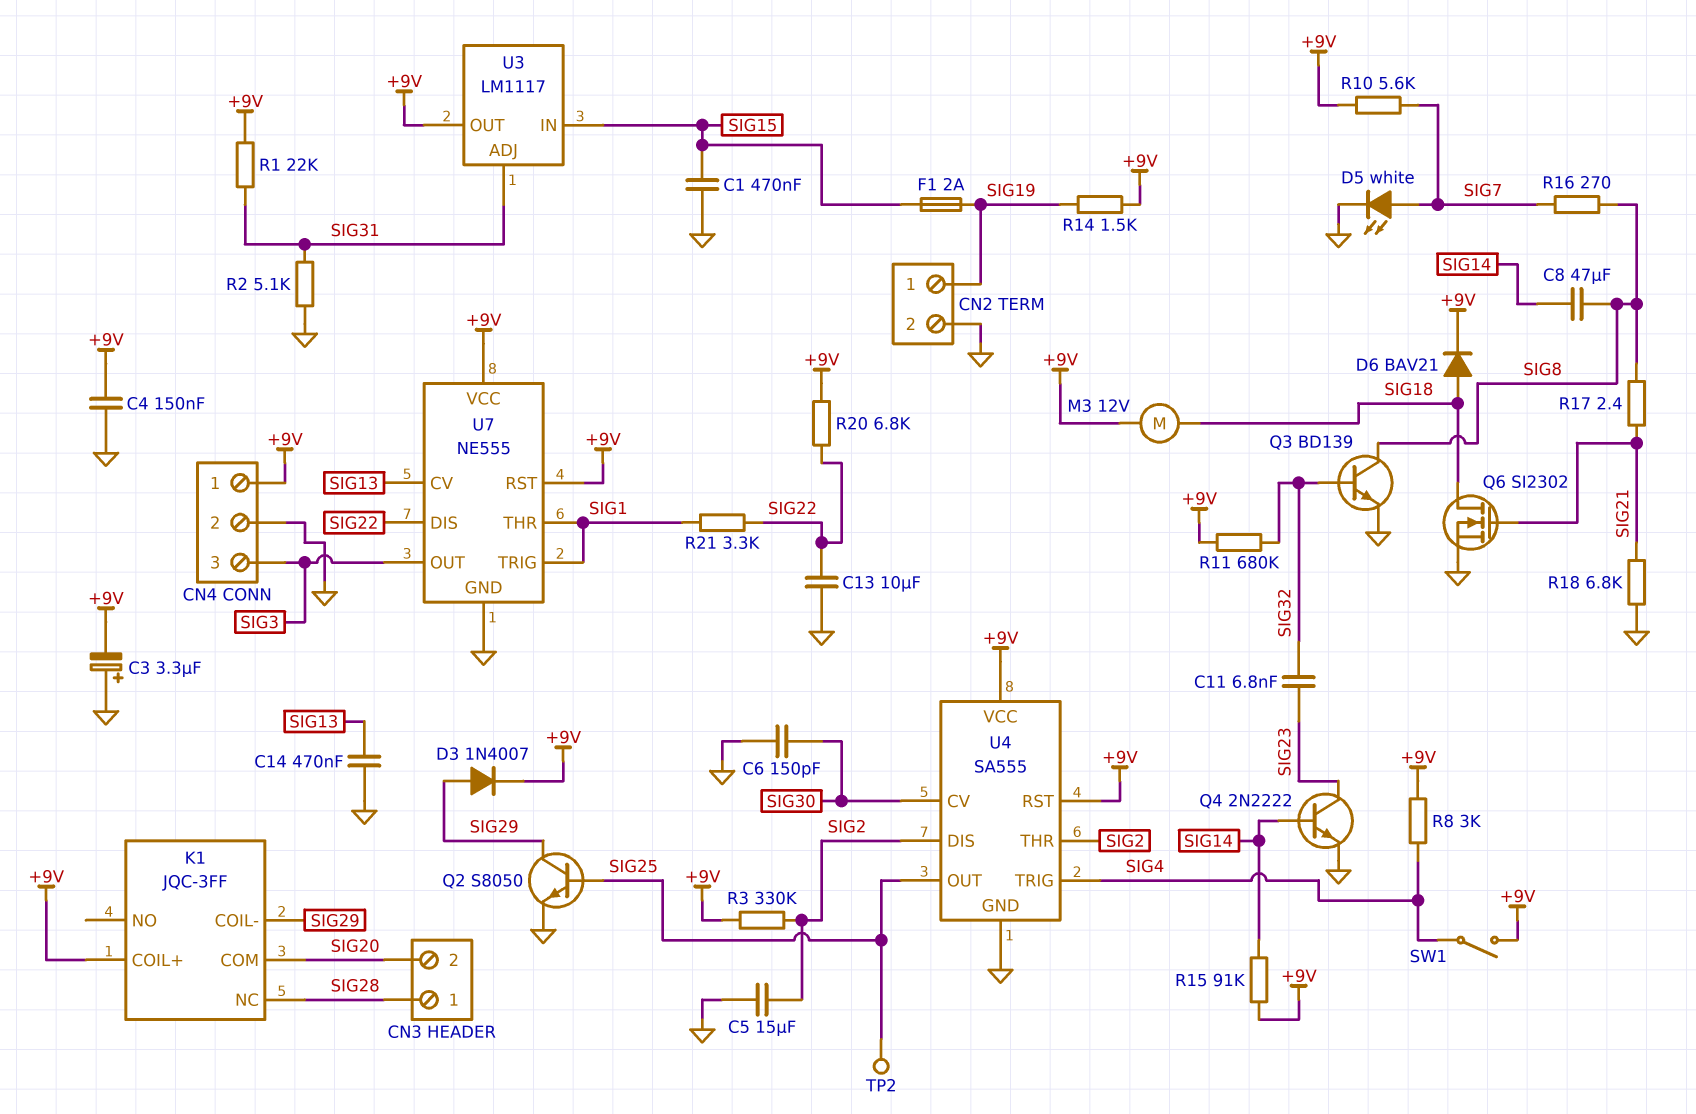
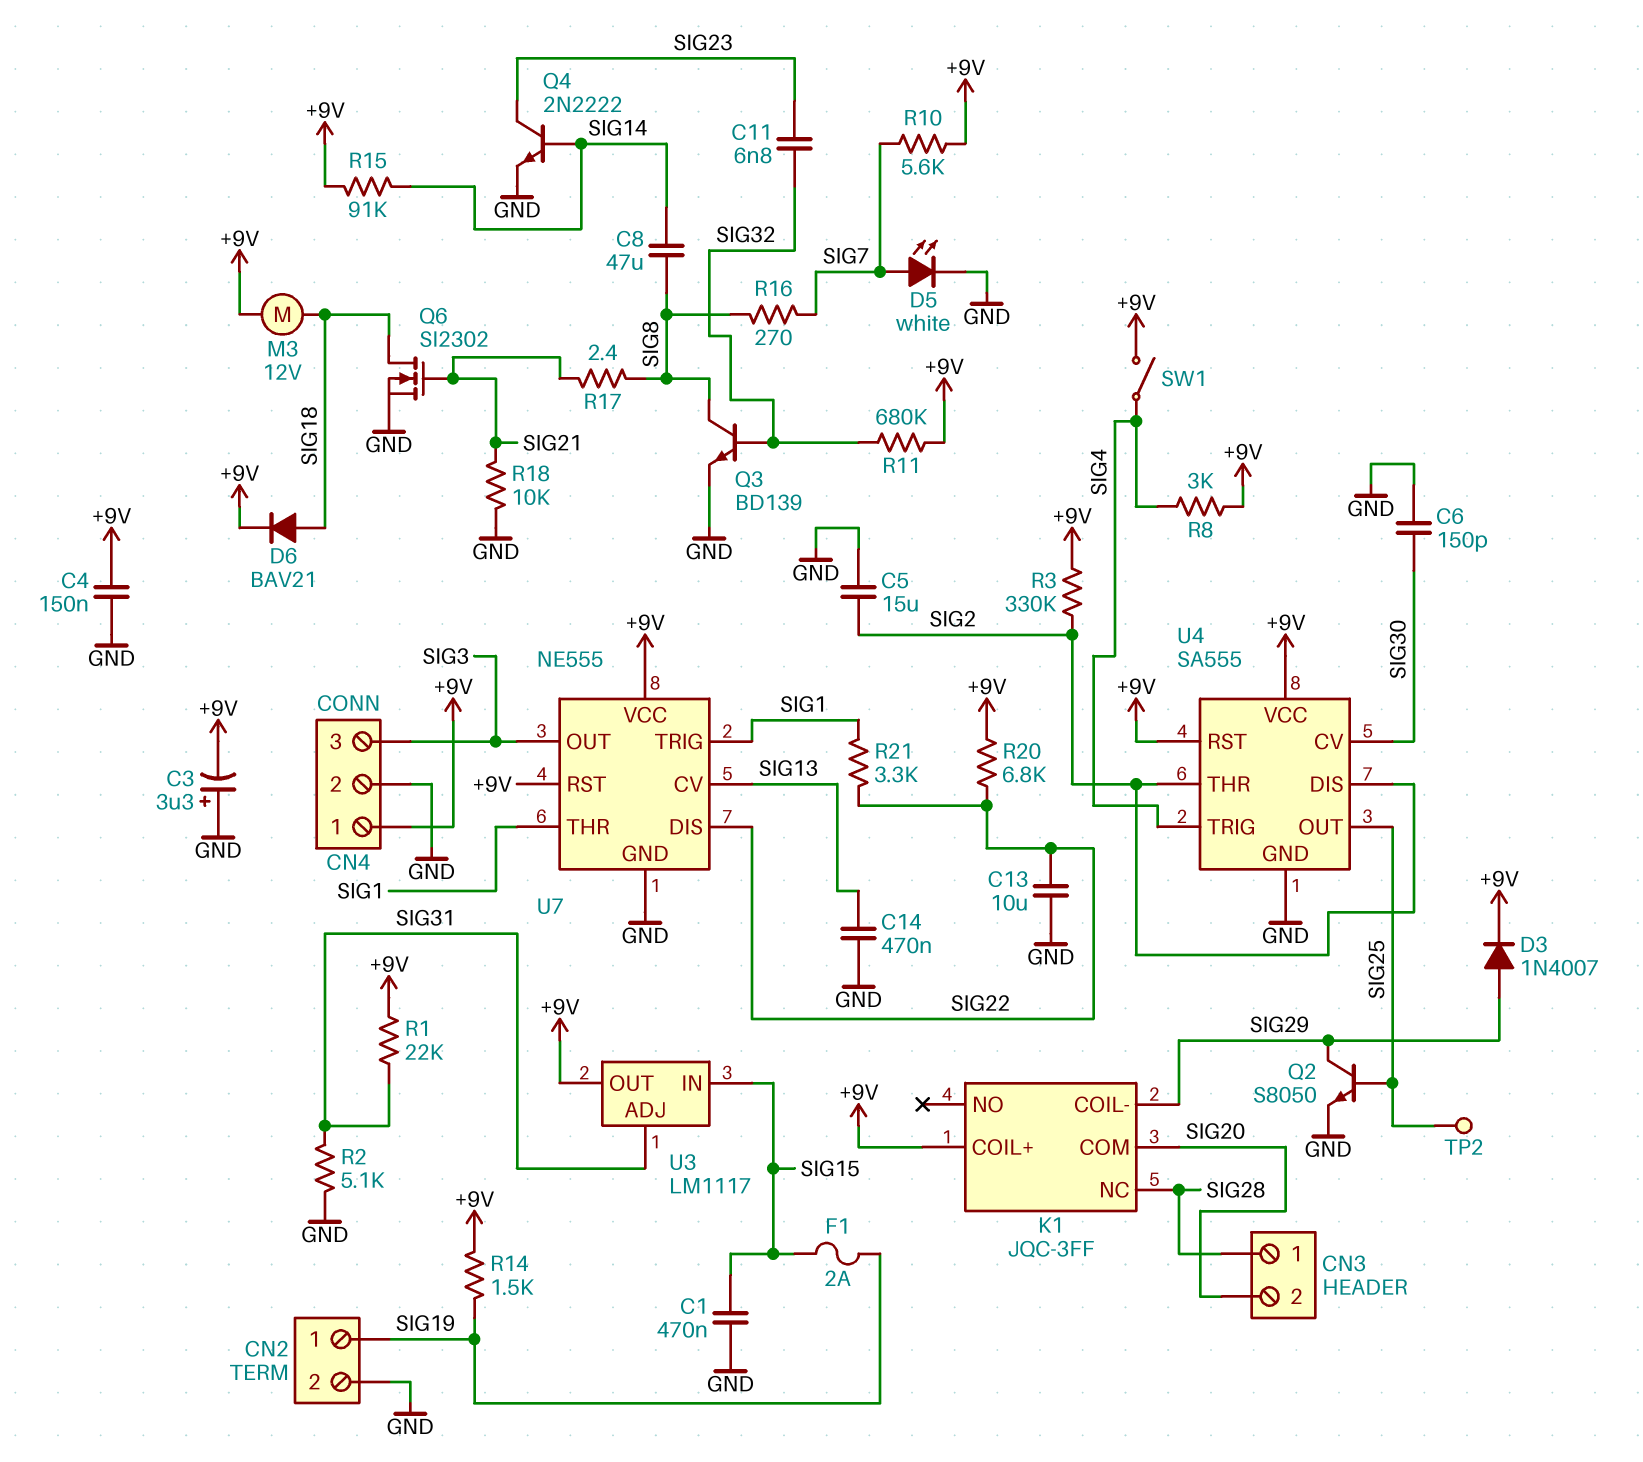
R18: 6.8k (GND, SIG21) -> 10k (GND, SIG21)

